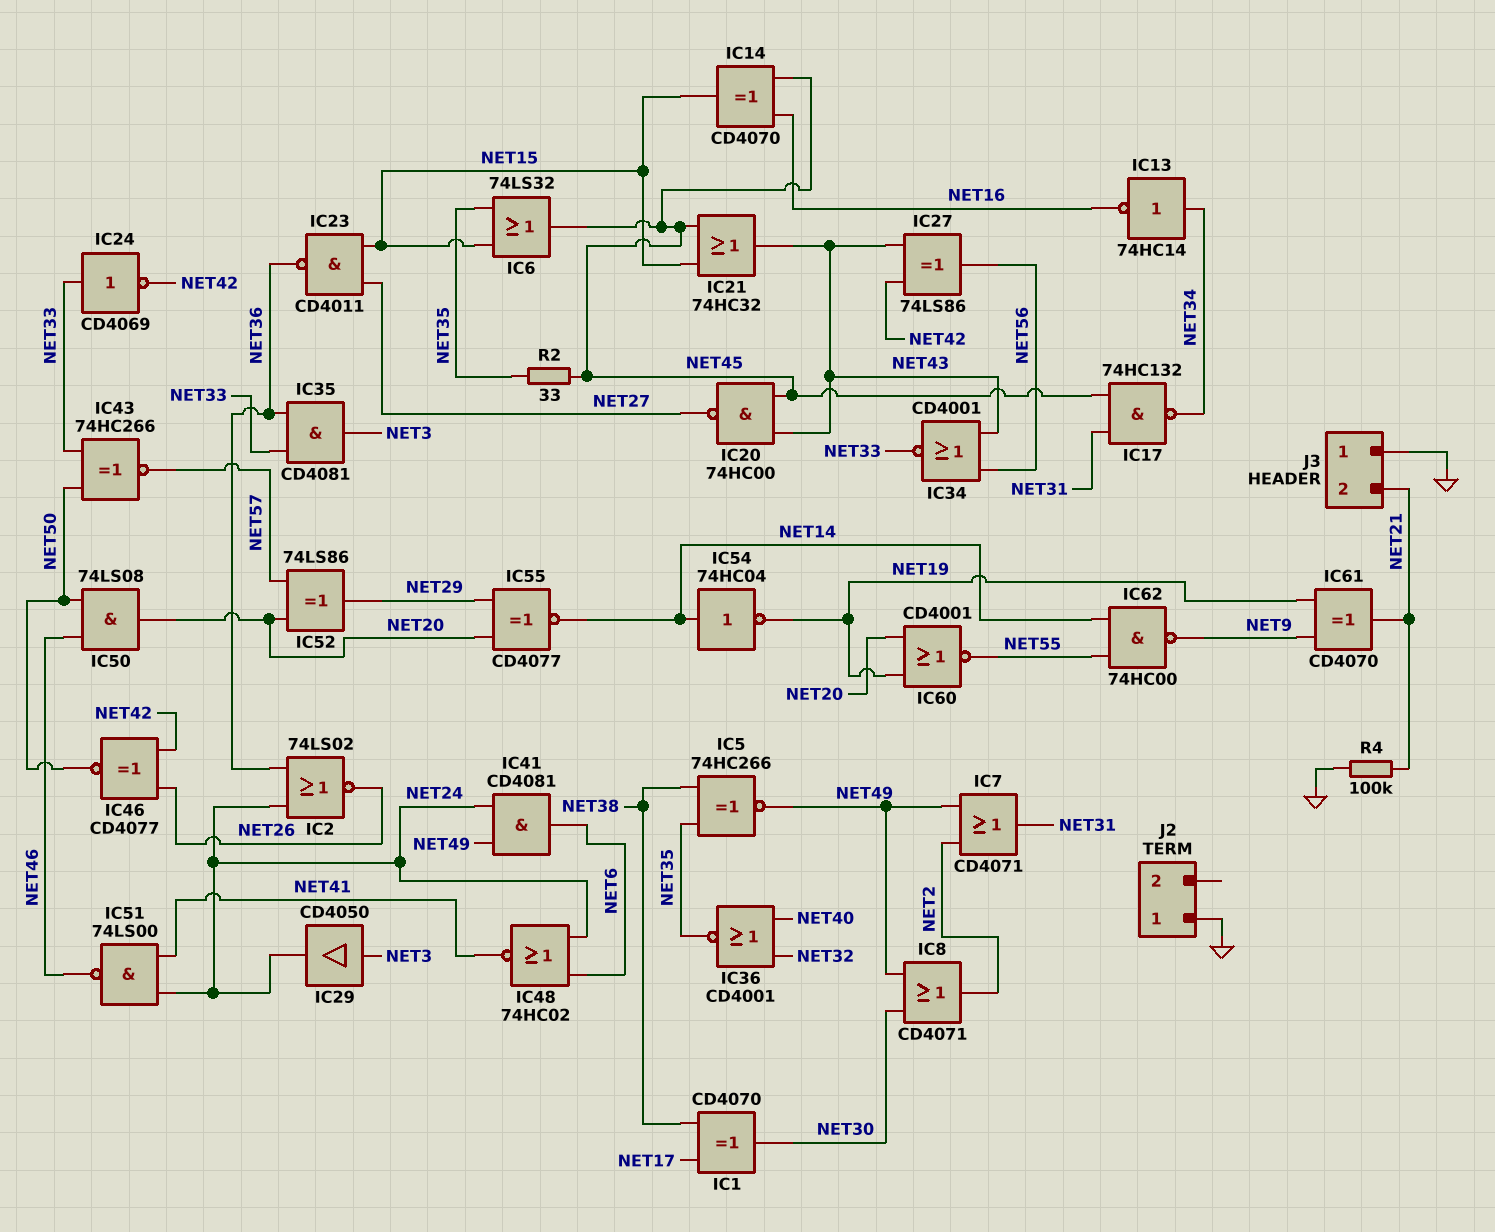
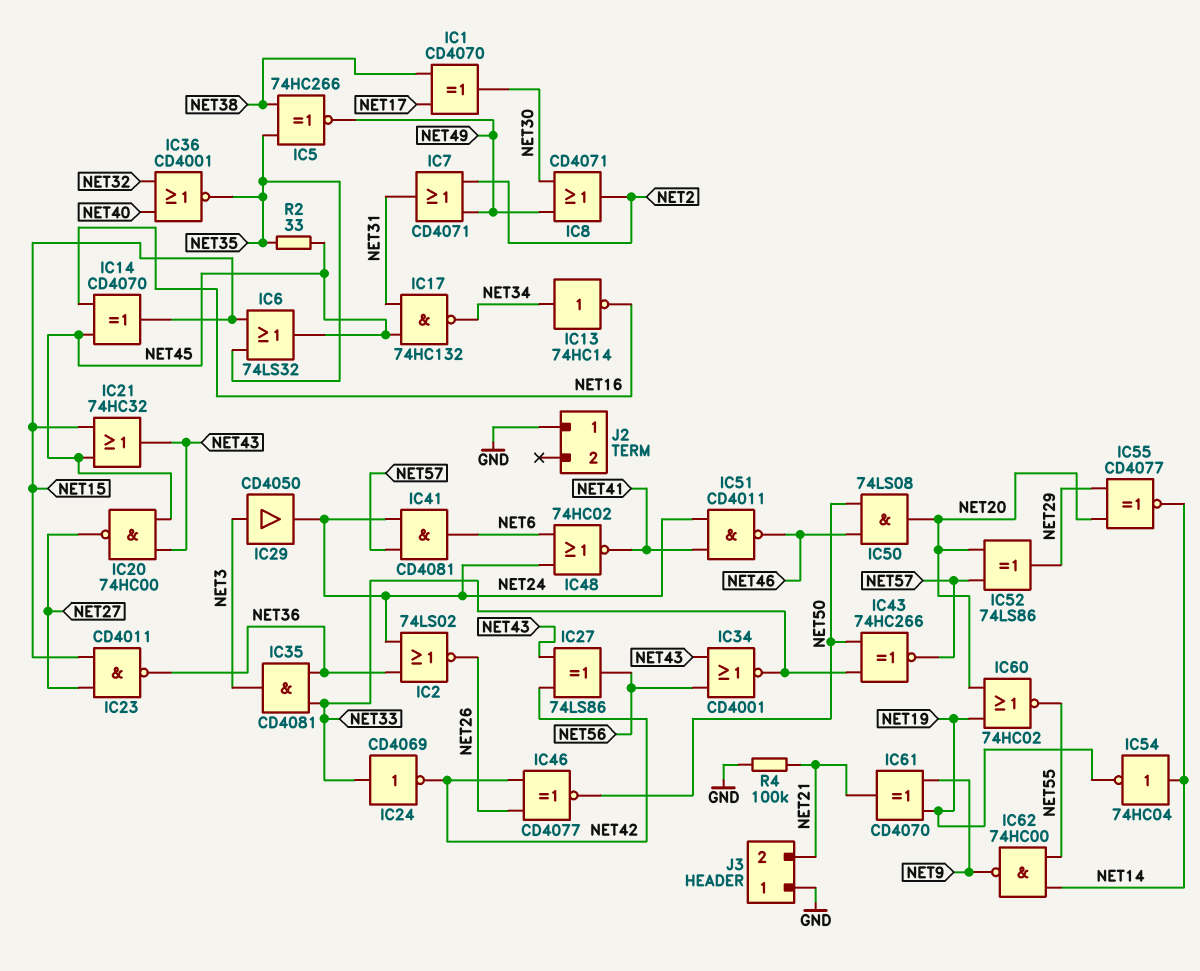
IC41: AND CD4081 (in NET24, in NET49, out NET6) -> AND CD4081 (in NET24, in NET57, out NET6)
IC51: NAND 74LS00 (in NET24, in NET41, out NET46) -> NAND CD4011 (in NET24, in NET41, out NET46)
IC60: NOR CD4001 (in NET19, in NET20, out NET55) -> NOR 74HC02 (in NET19, in NET20, out NET55)

